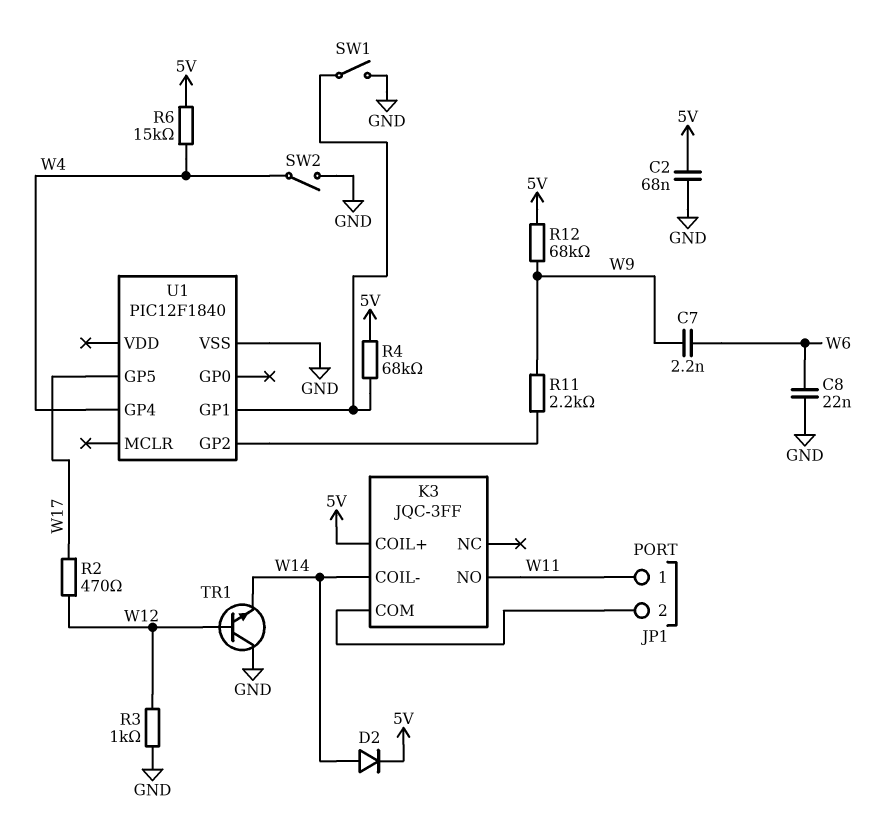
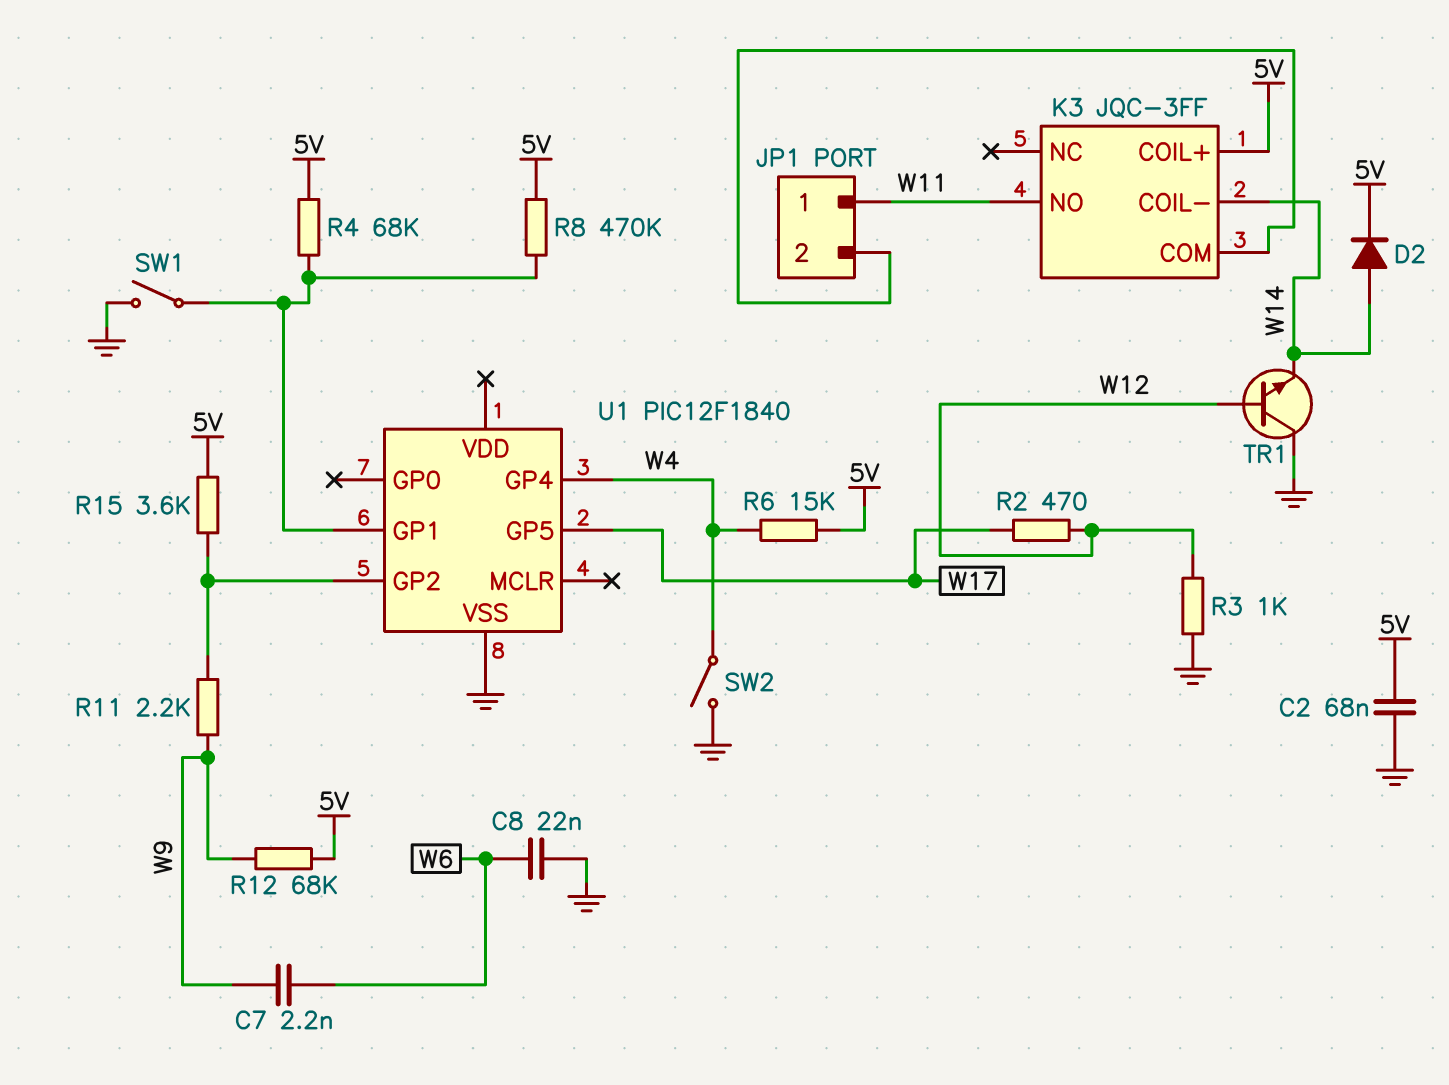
R8: none -> 470k (5V, U1/GP1)
R15: none -> 3.6k (5V, U1/GP2)

